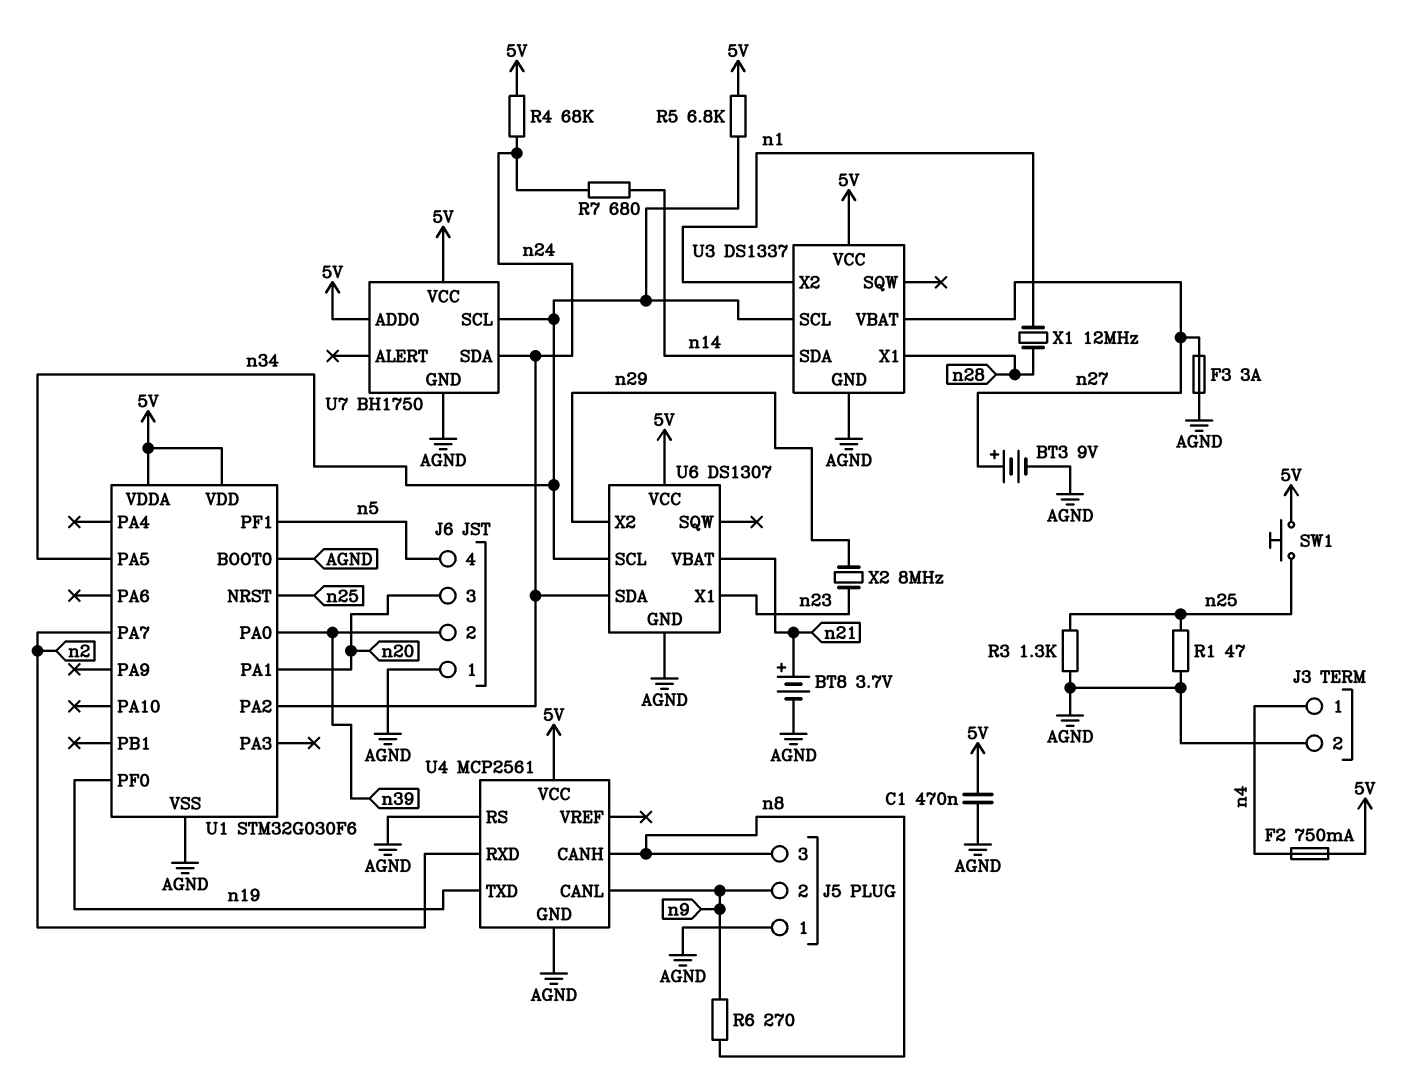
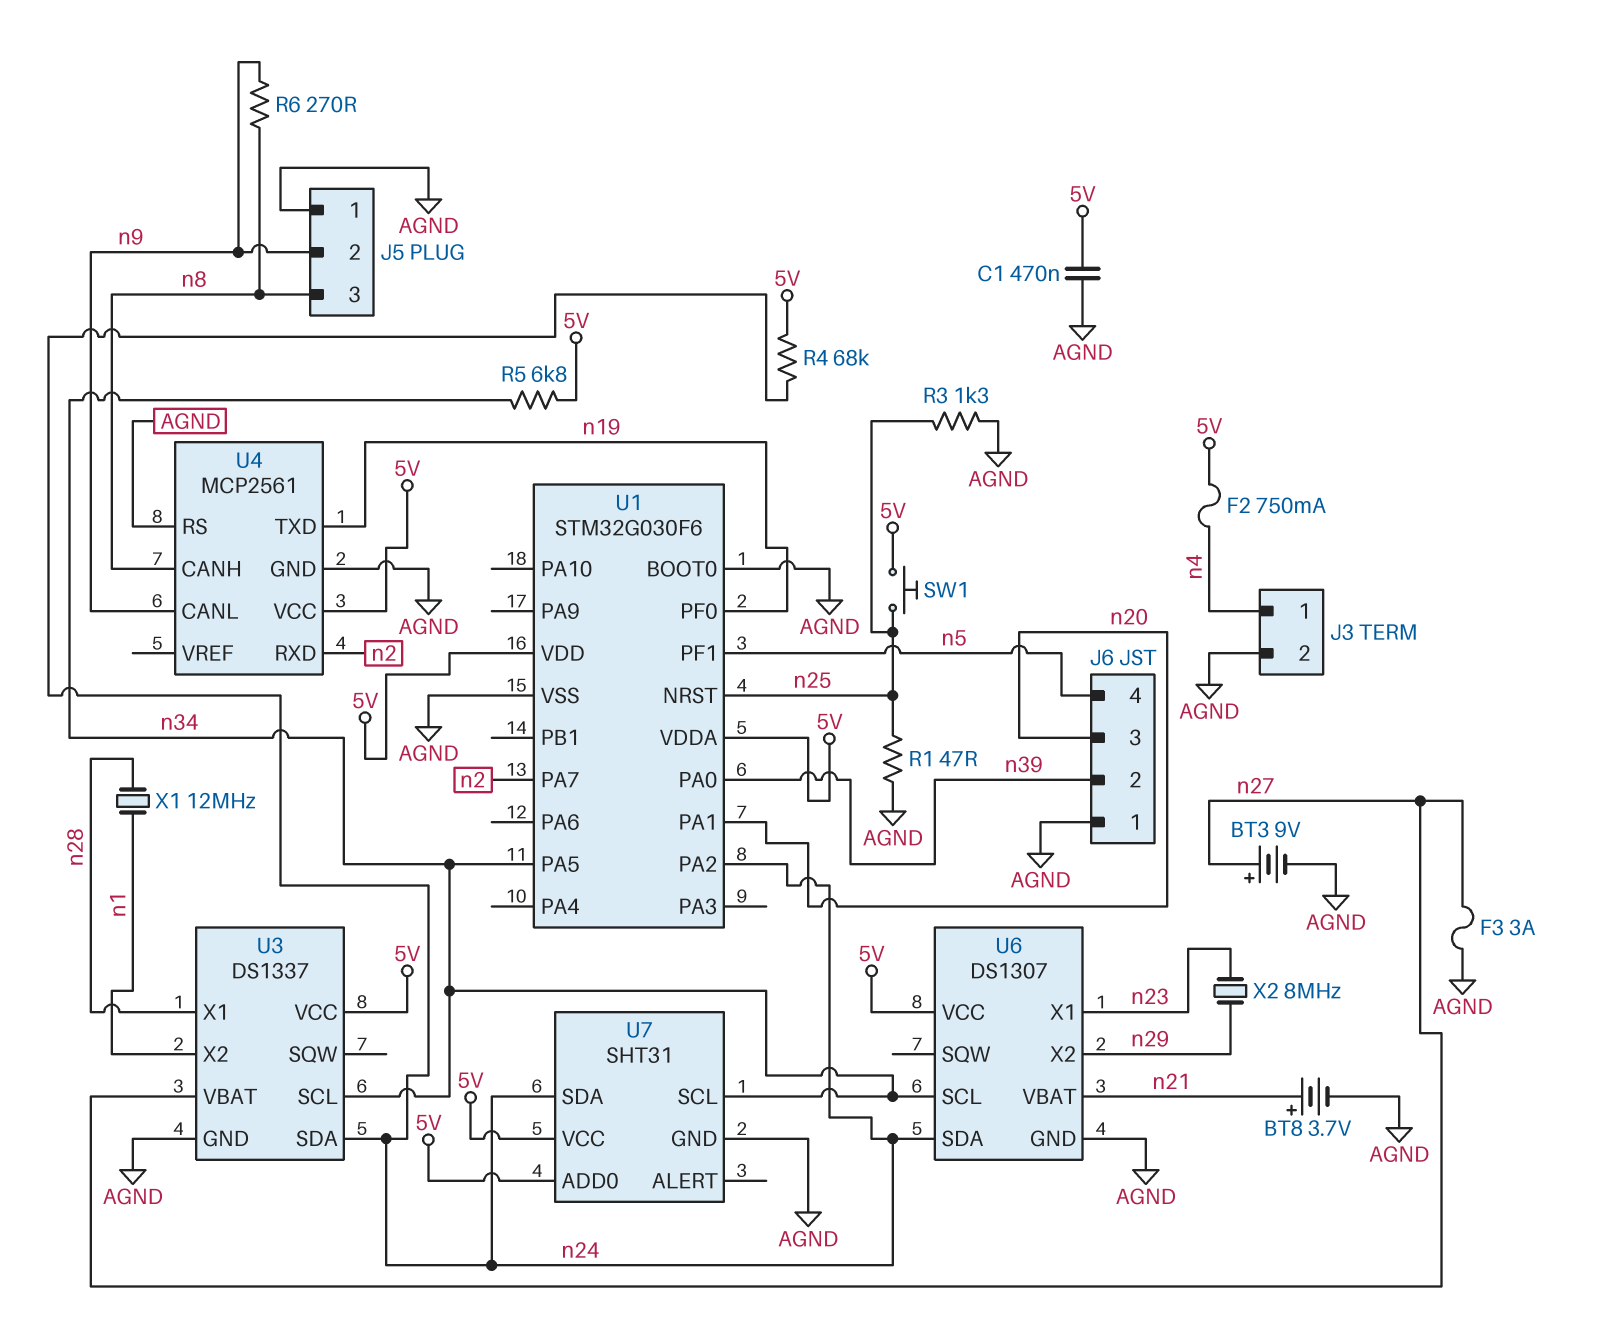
R7: 680 (n14, n24) -> none
U3 pin SDA: n14 -> n24
U7: BH1750 -> SHT31

